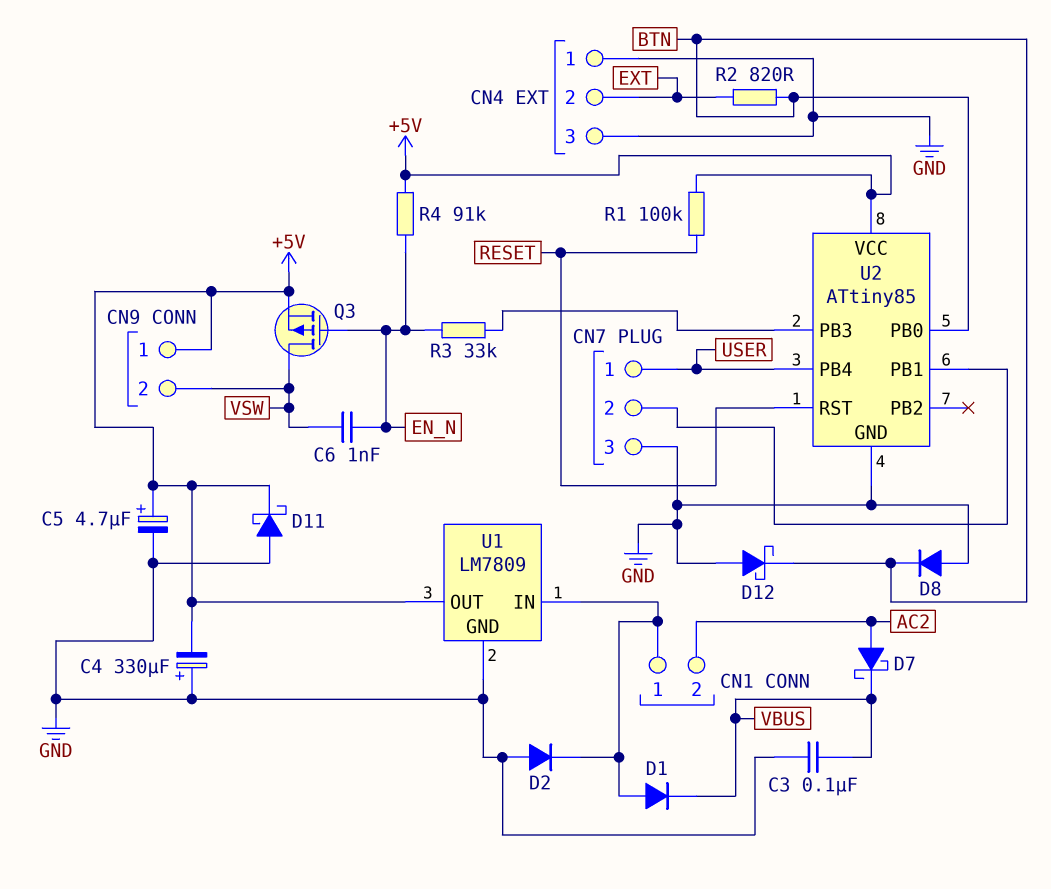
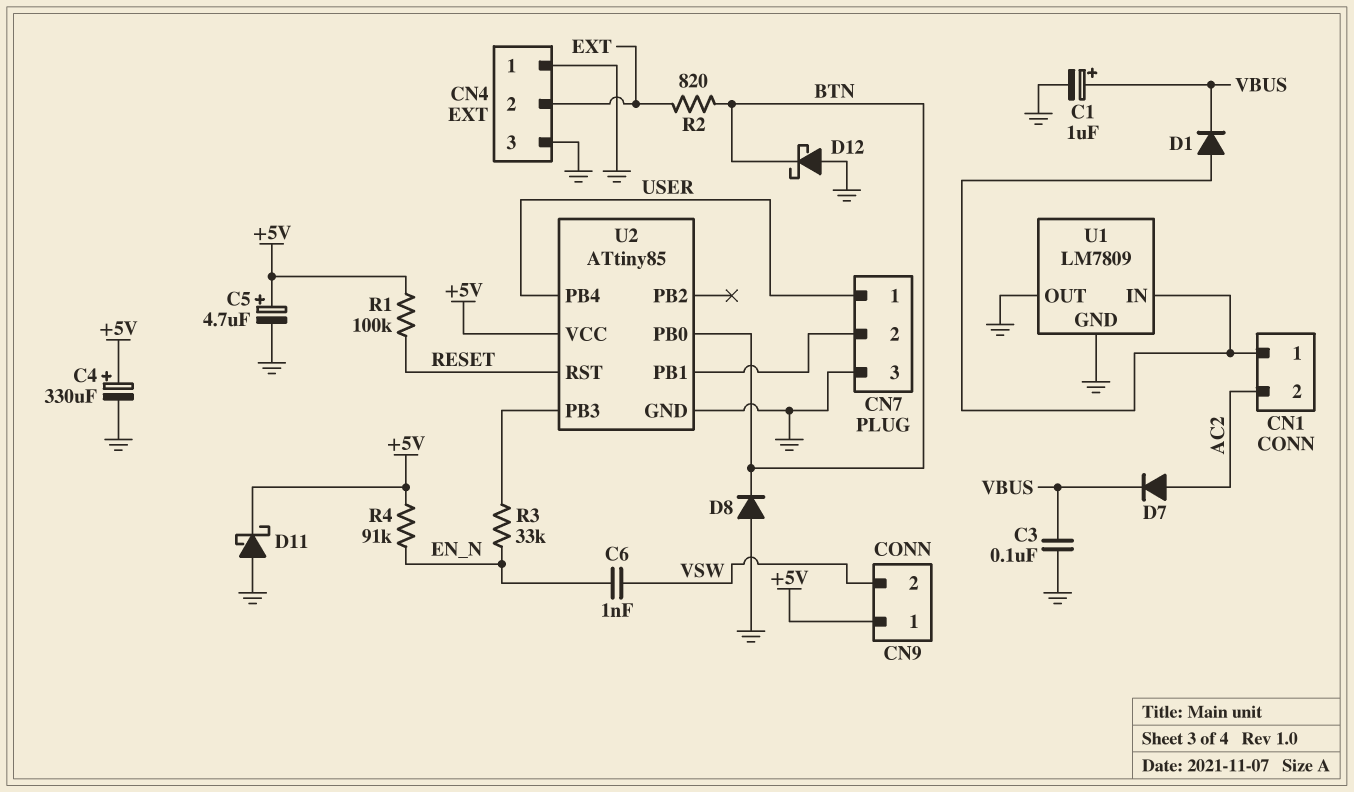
C1: none -> 1uF (plus VBUS, minus GND)
C4: 330uF (plus GND, minus +5V) -> 330uF (plus +5V, minus GND)
D2: diode (A GND, K CN1/1) -> none
D7: schottky (A AC2, K VBUS) -> diode (A AC2, K VBUS)
Q3: PMOS (G EN_N, D VSW, S +5V) -> none
U1 pin OUT: +5V -> GND

